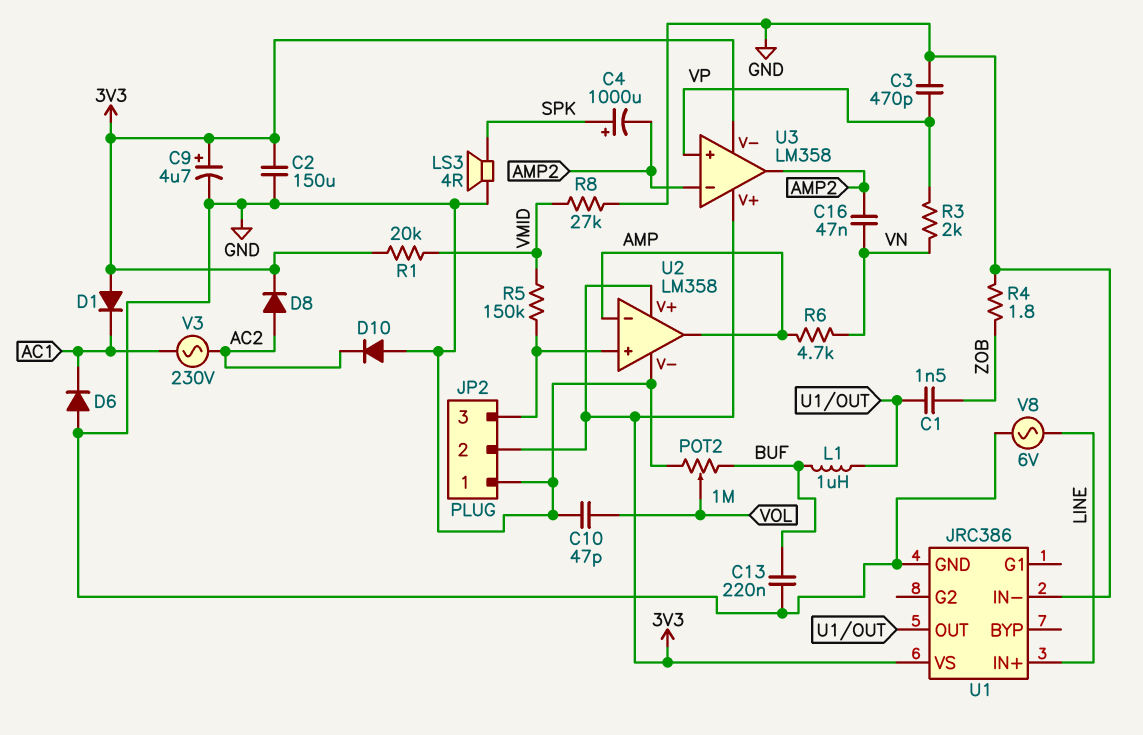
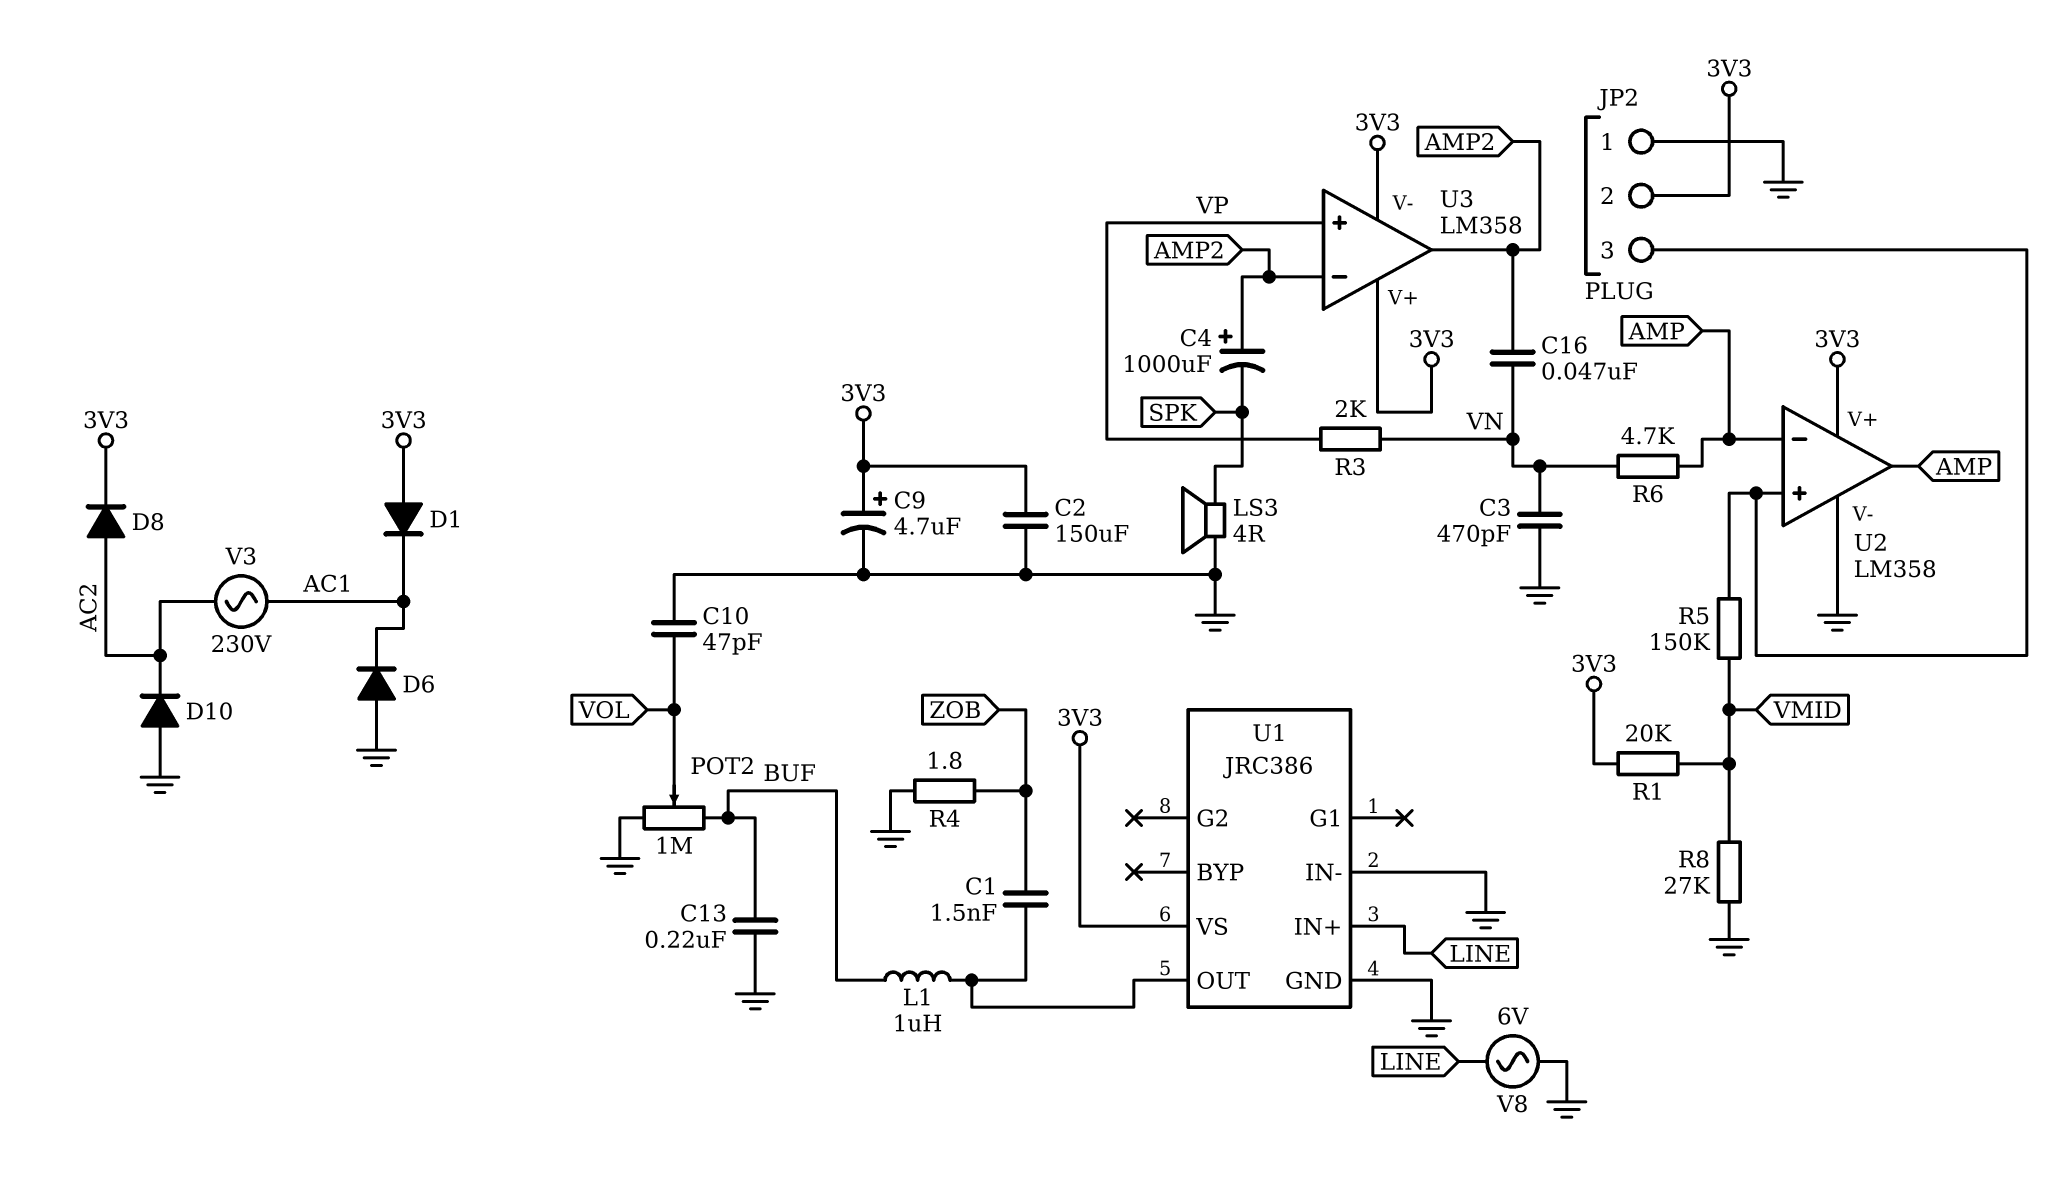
C3: 470pF (GND, VP) -> 470pF (GND, VN)
C4: 1000uF (plus SPK, minus AMP2) -> 1000uF (plus AMP2, minus SPK)

